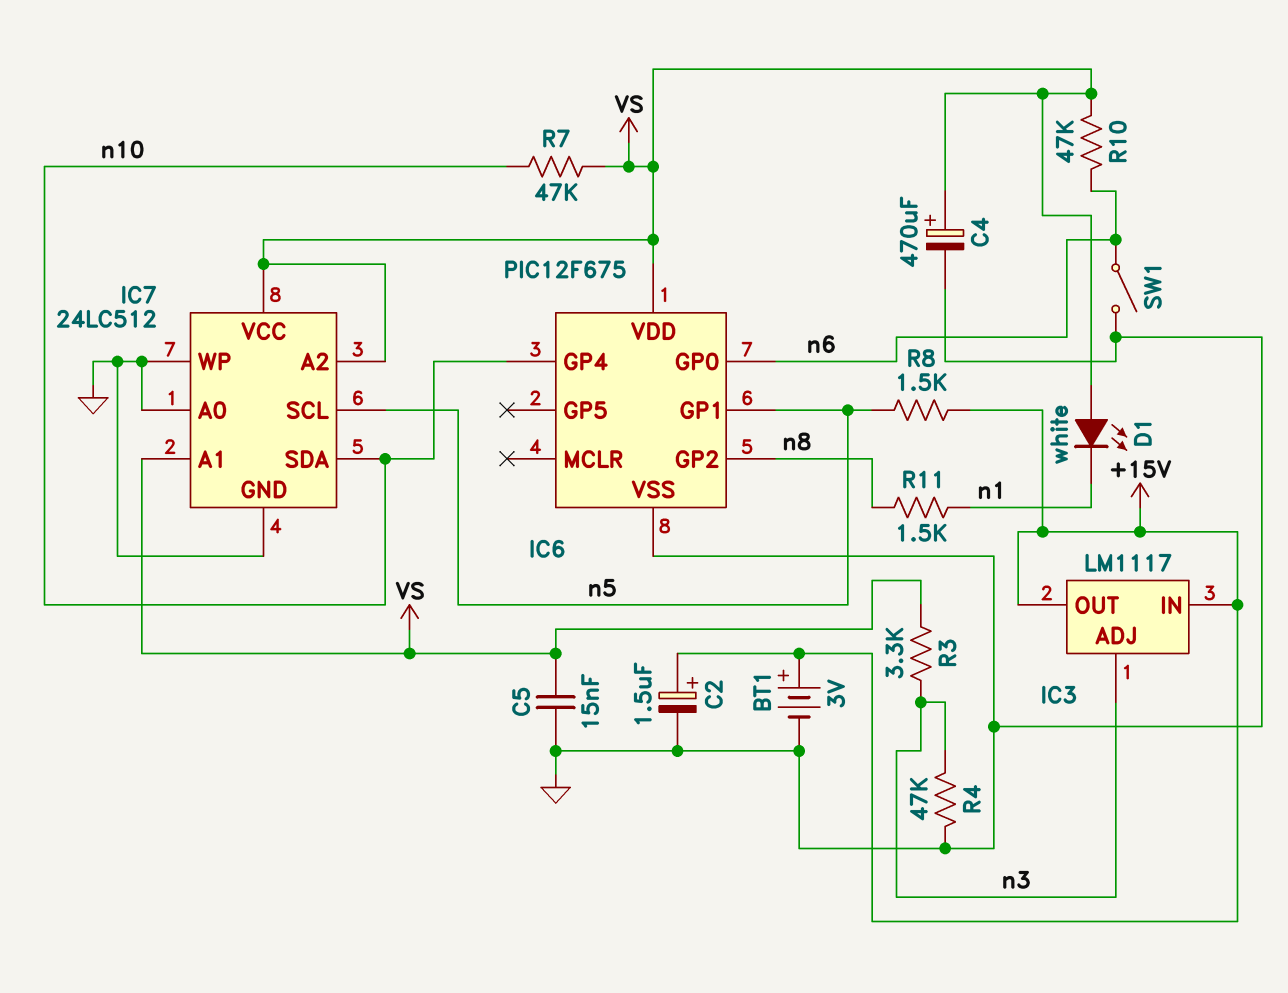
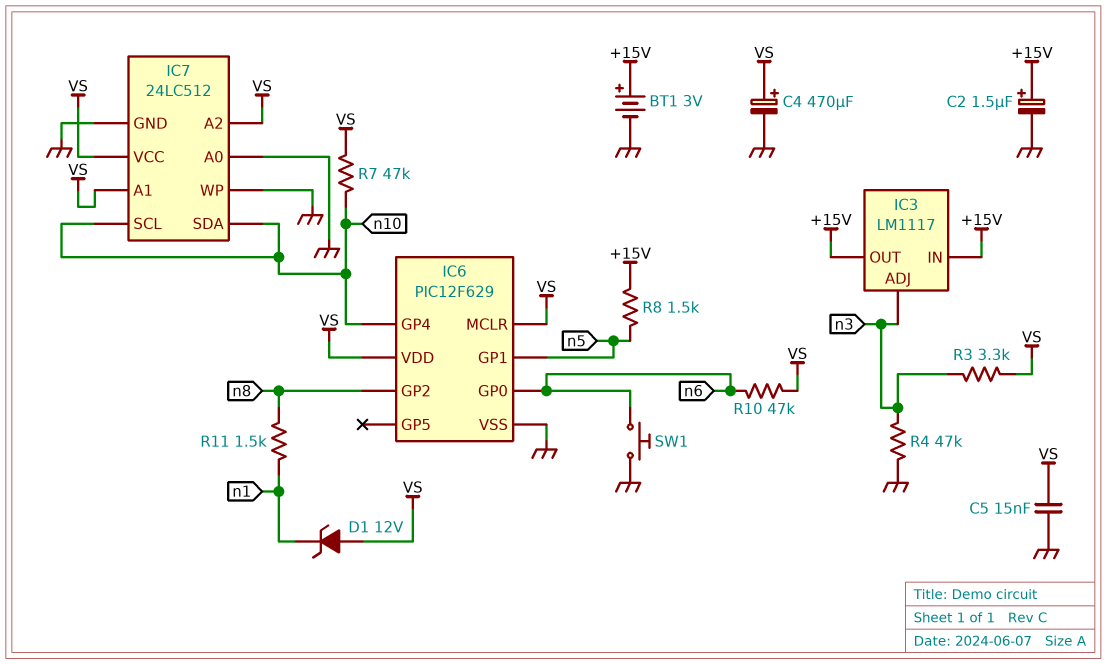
D1: LED white (A VS, K n1) -> zener 12V (A VS, K n1)
IC6: PIC12F675 -> PIC12F629
IC6 pin MCLR: none -> VS
IC7 pin SCL: n5 -> n10
SW1: switch (GND, n6) -> button (GND, n6)

